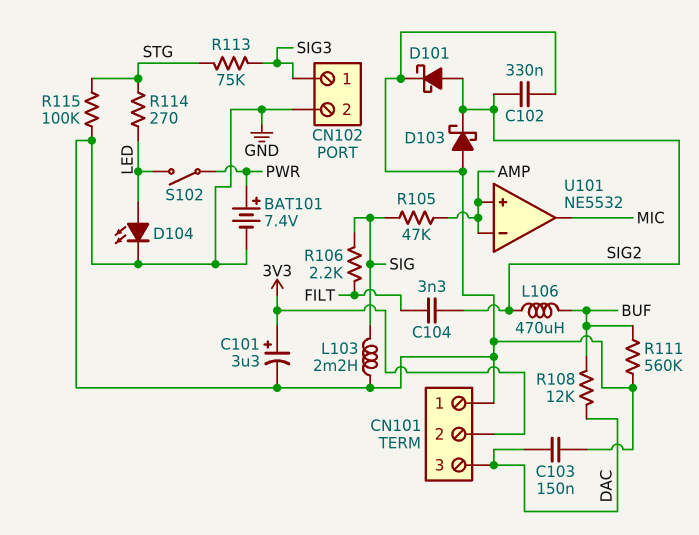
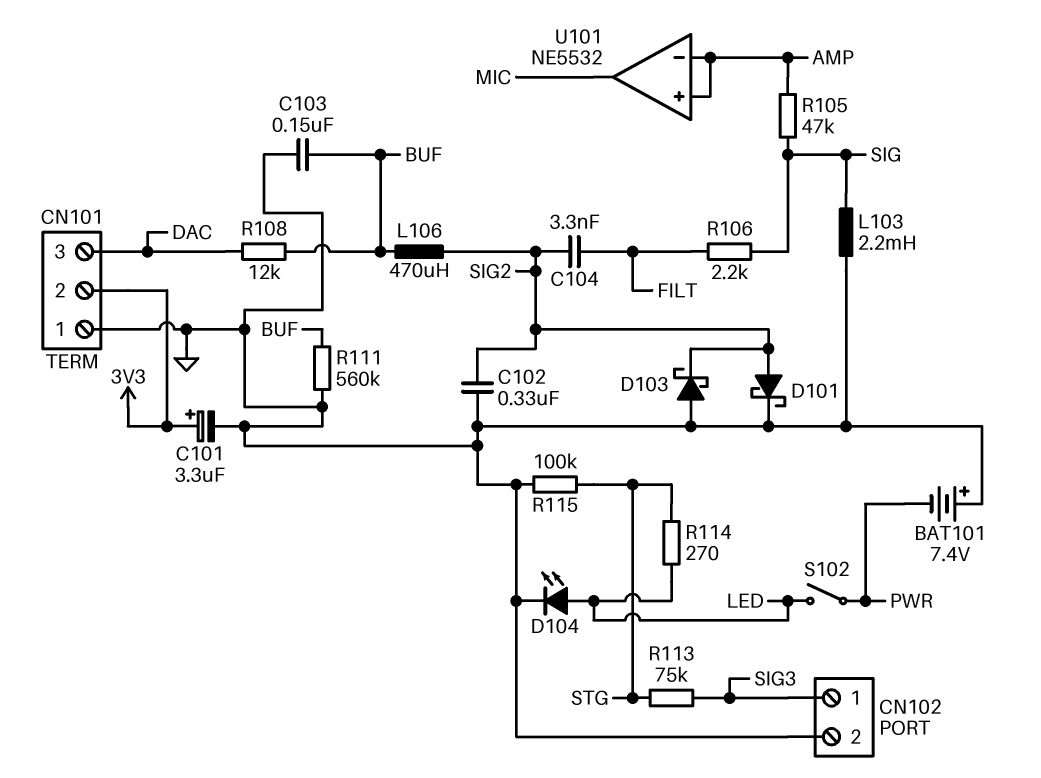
BAT101: 7.4V (plus PWR, minus GND) -> 7.4V (plus GND, minus PWR)
C103: 150nF (DAC, GND) -> 150nF (BUF, GND)

